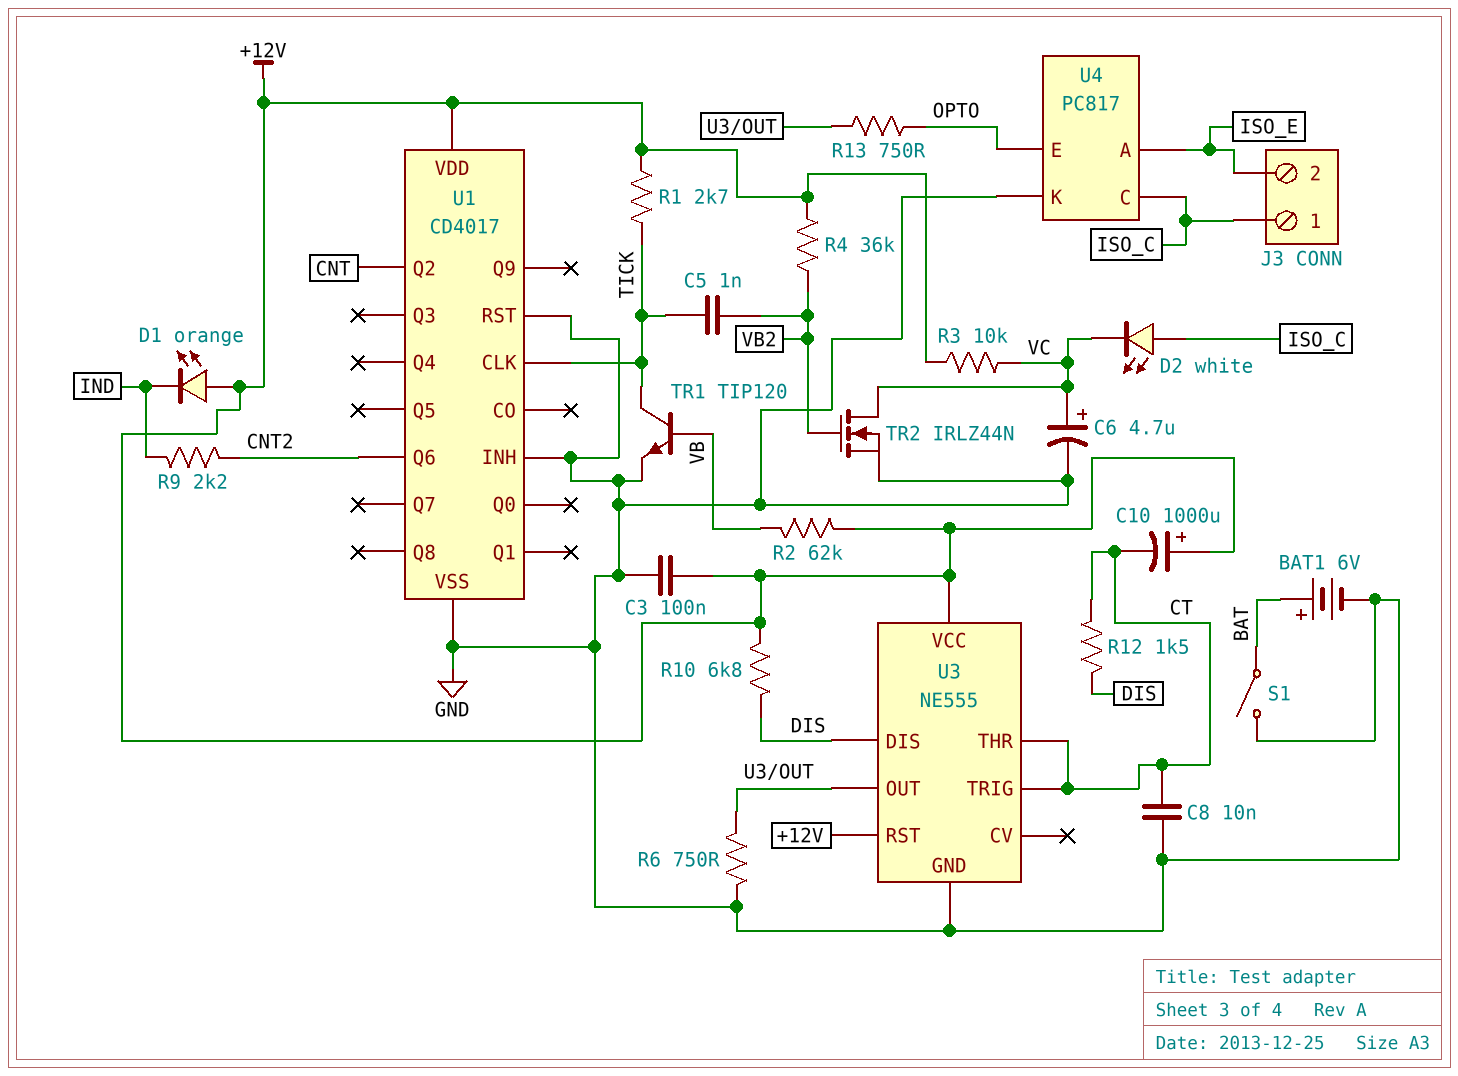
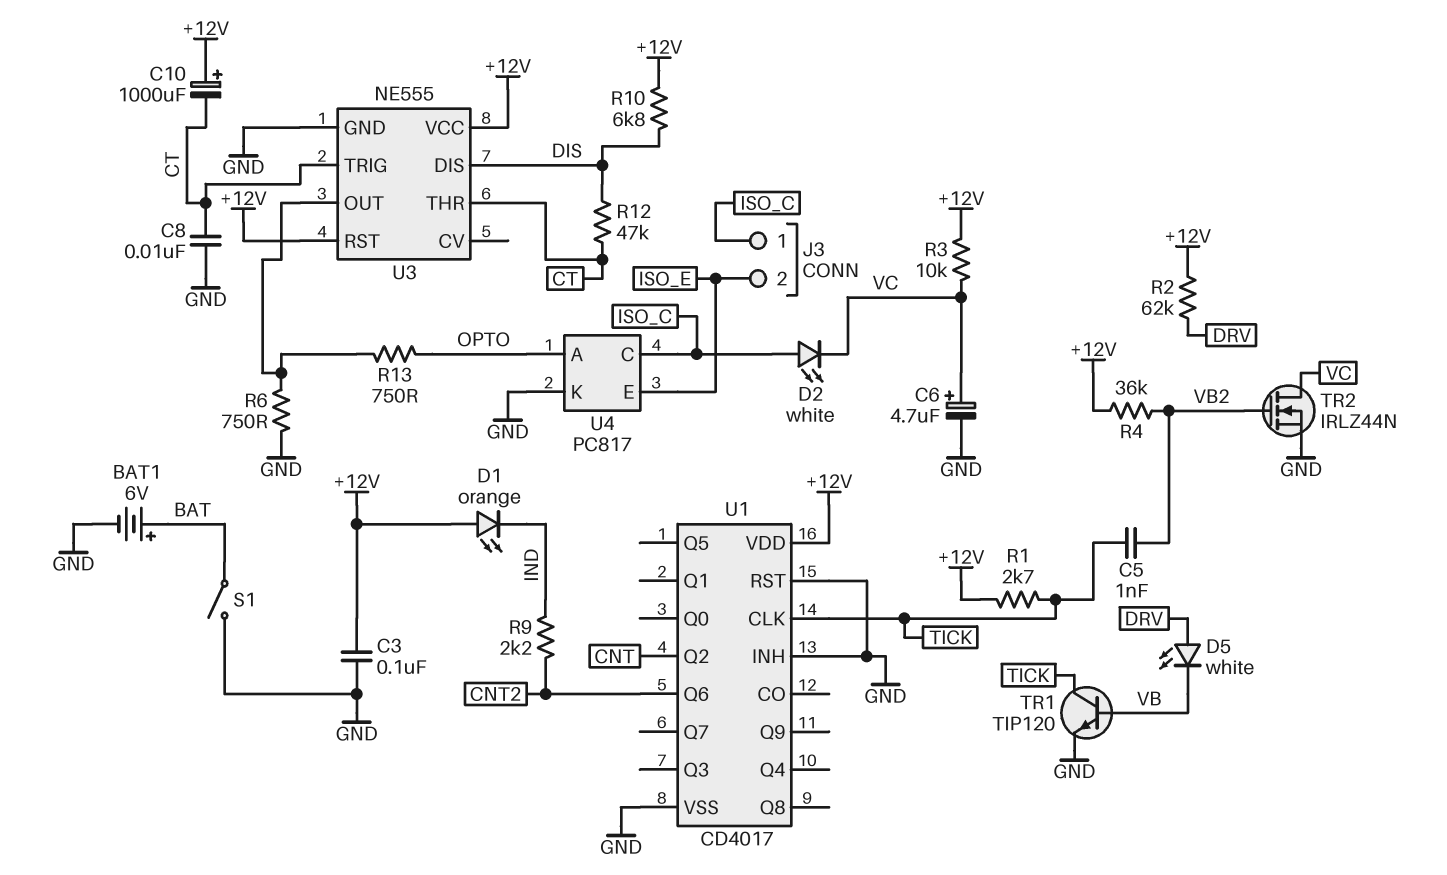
D5: none -> LED white (A DRV, K VB)
R2: 62k (+12V, VB) -> 62k (+12V, DRV)
R12: 1.5k (CT, DIS) -> 47k (CT, DIS)
U4 pin A: ISO_E -> OPTO
U4 pin E: OPTO -> ISO_E

